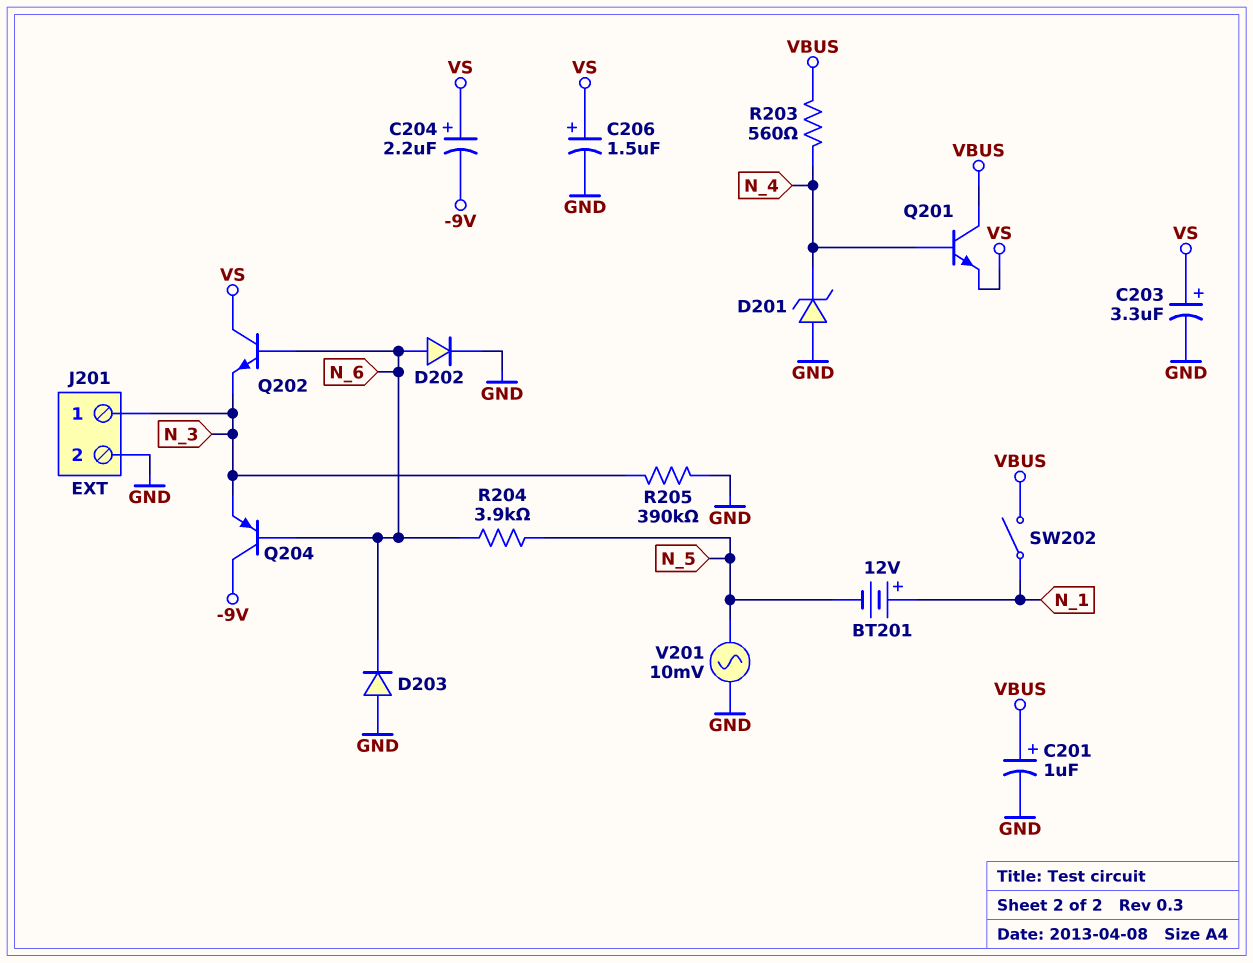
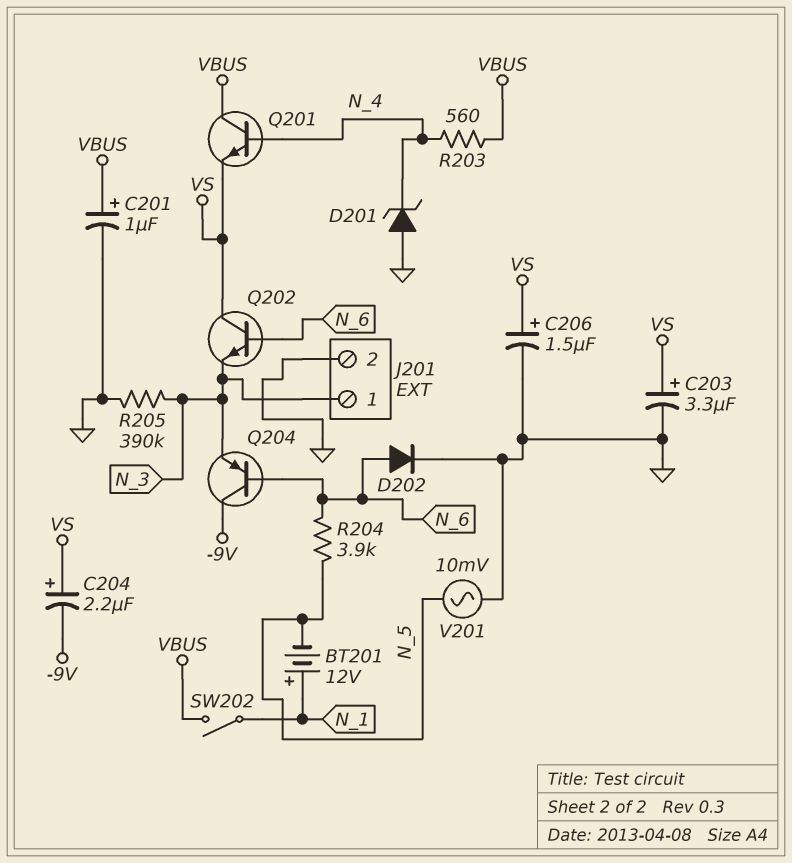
D203: diode (A GND, K N_6) -> none

